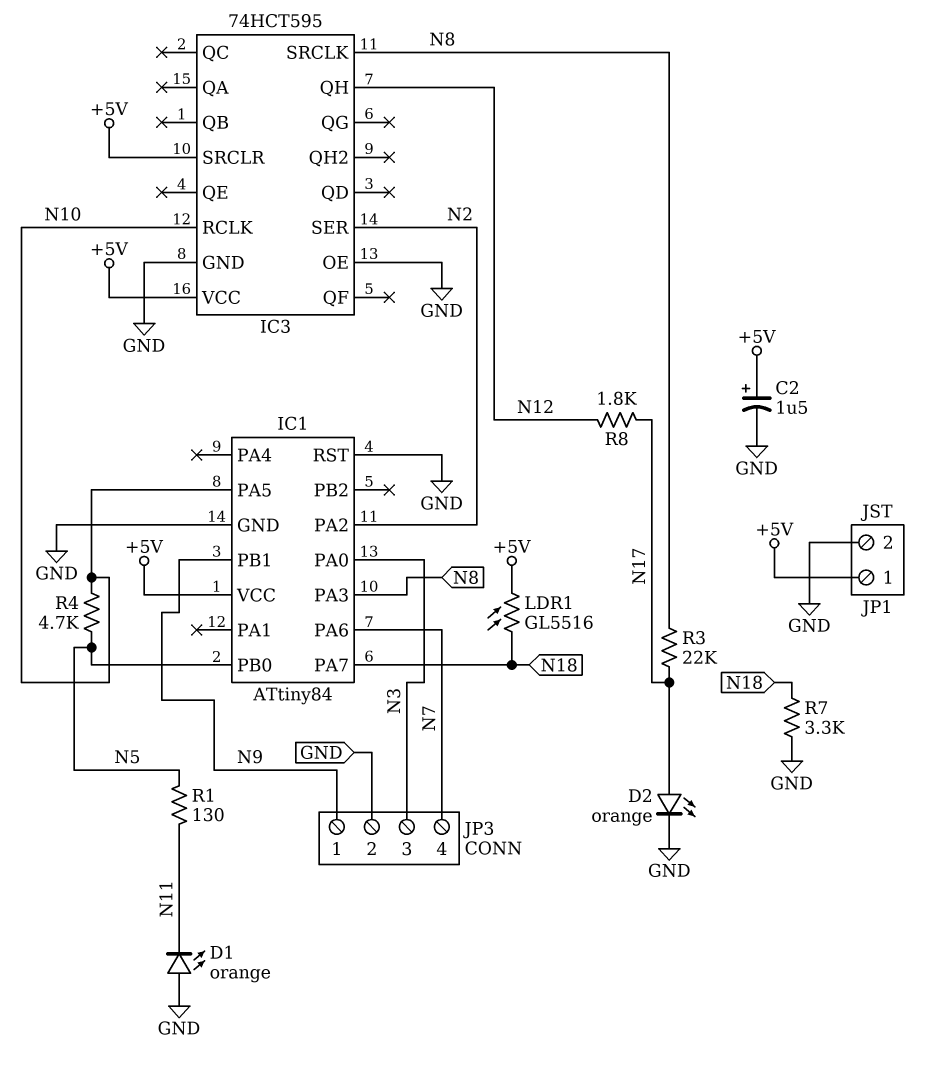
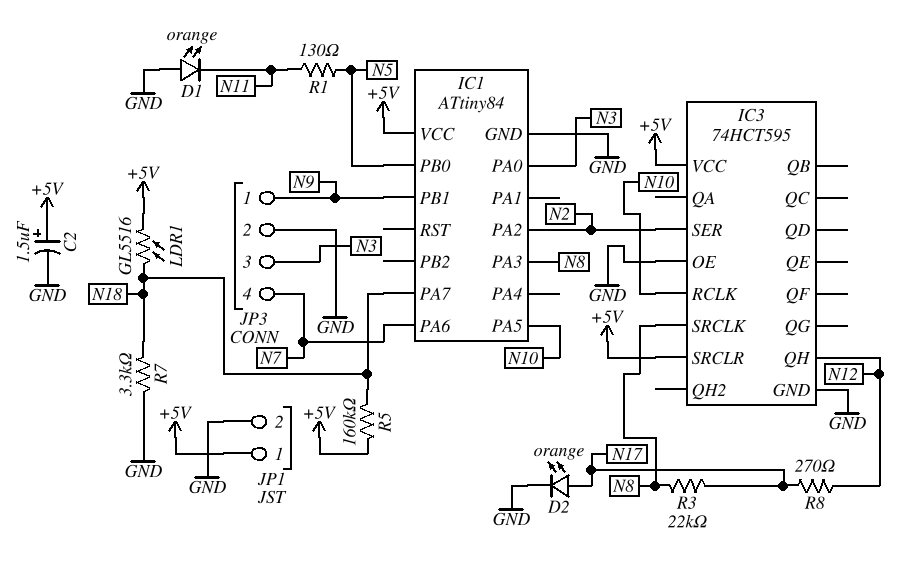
IC1 pin RST: GND -> none
R4: 4.7k (N5, N10) -> none
R5: none -> 160k (+5V, N18)
R8: 1.8k (N12, N17) -> 270 (N12, N17)

